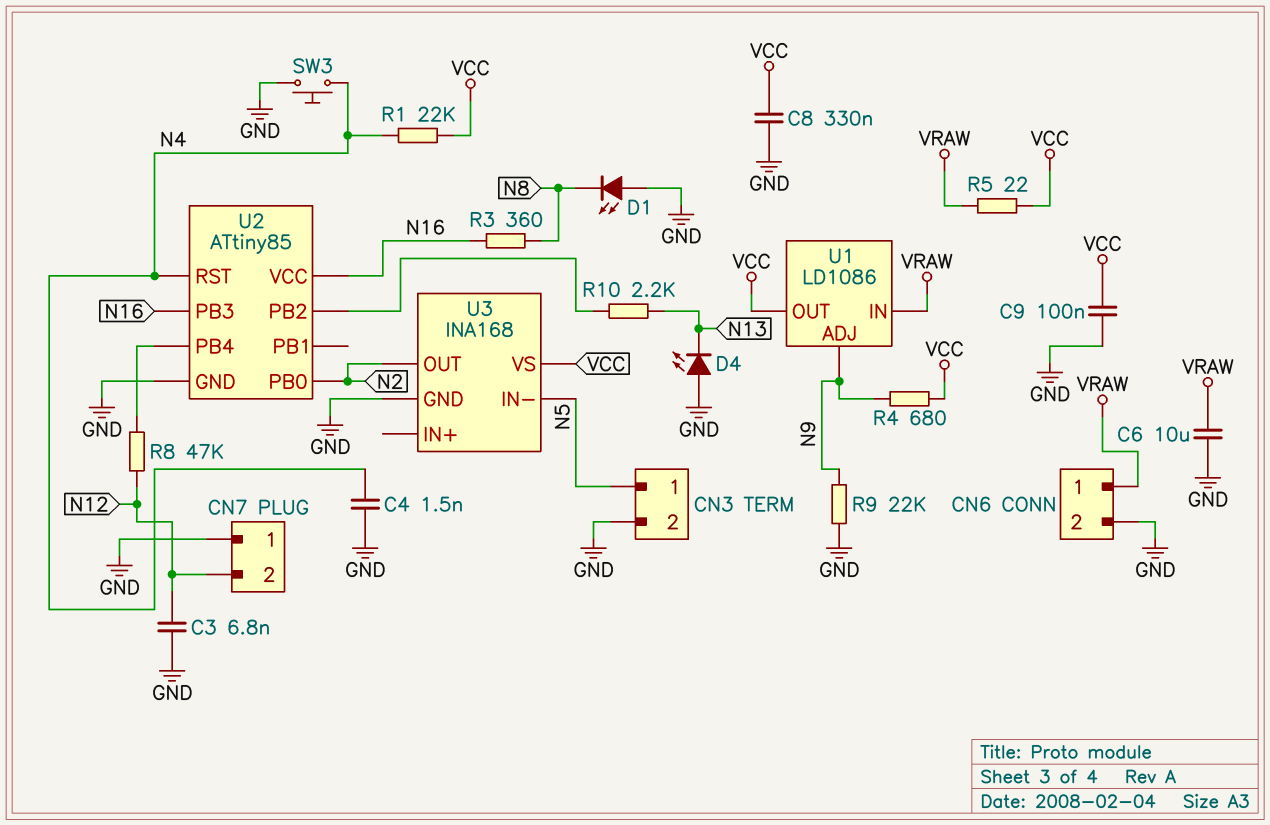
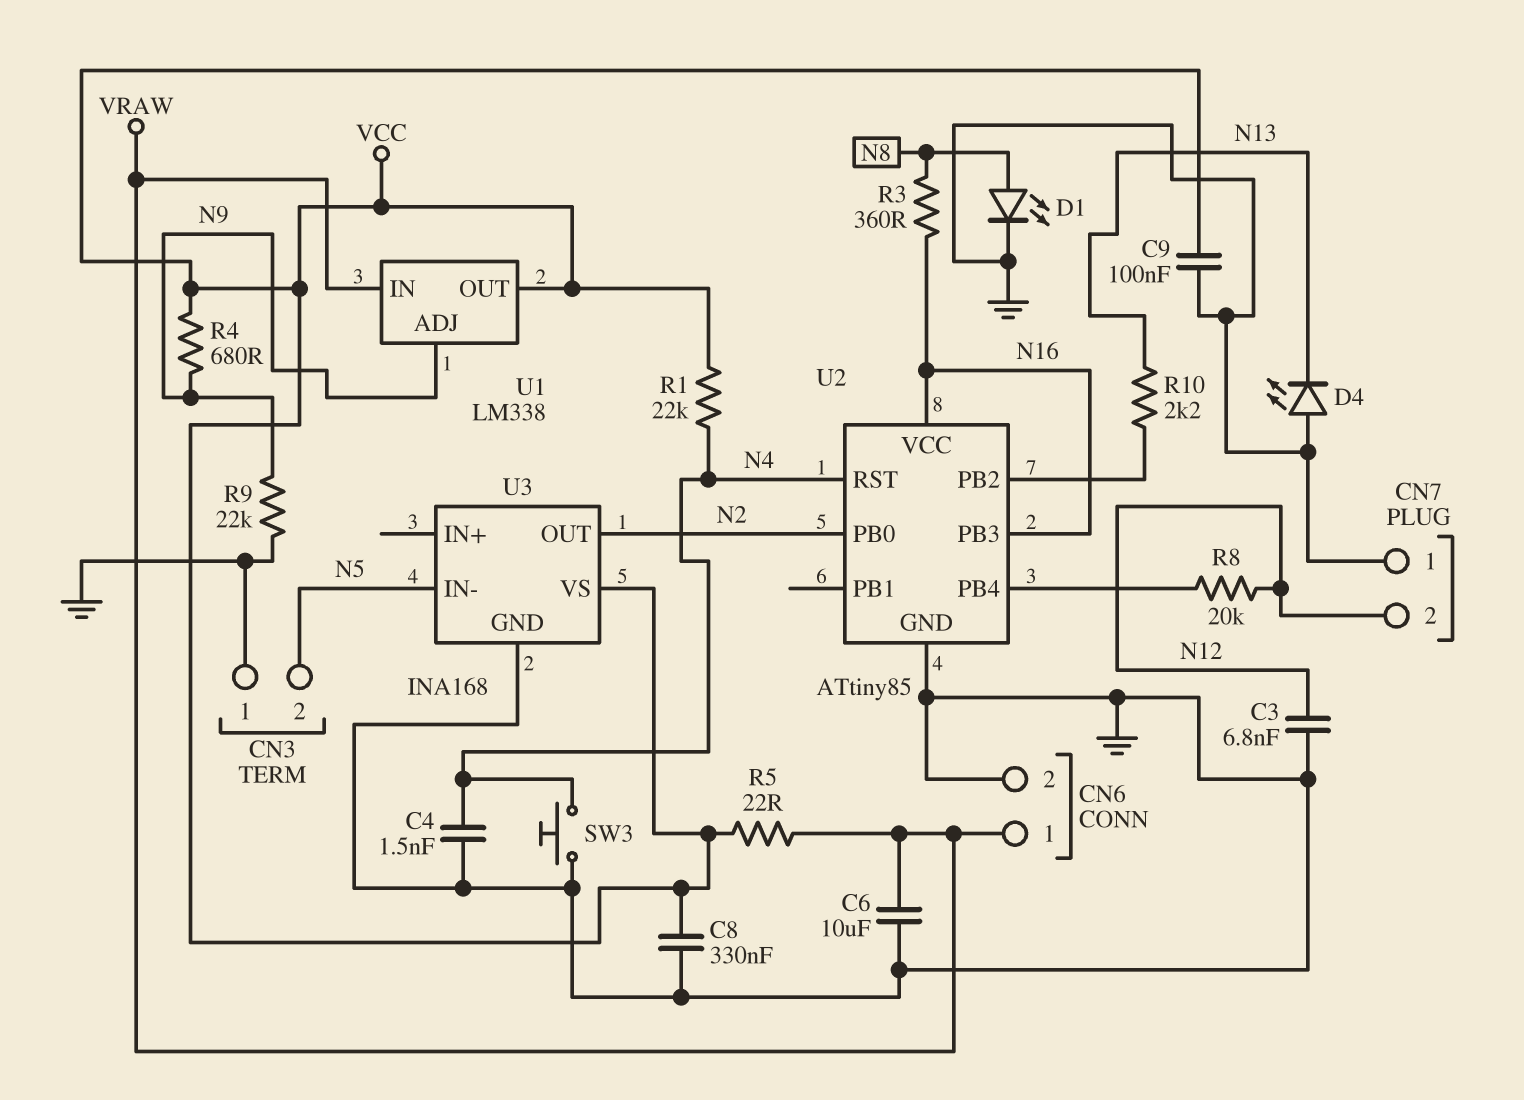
CN3 pin 1: N5 -> GND
CN3 pin 2: GND -> N5
D1: LED (A GND, K N8) -> LED (A N8, K GND)
R8: 47k (N12, U2/PB4) -> 20k (N12, U2/PB4)
U1: LD1086 -> LM338

